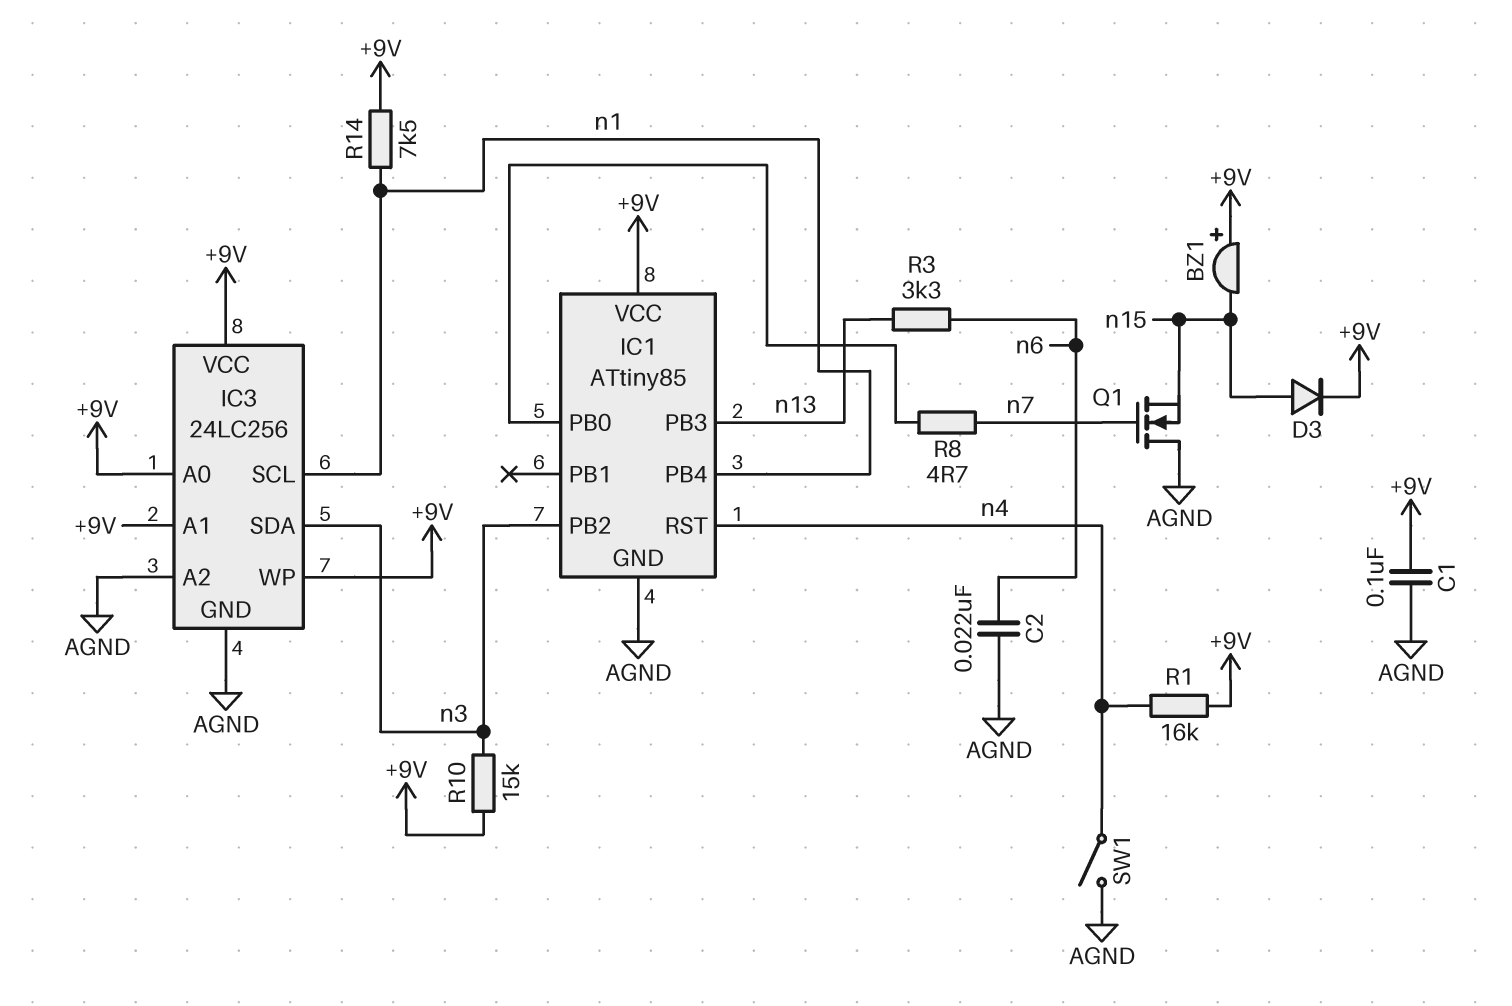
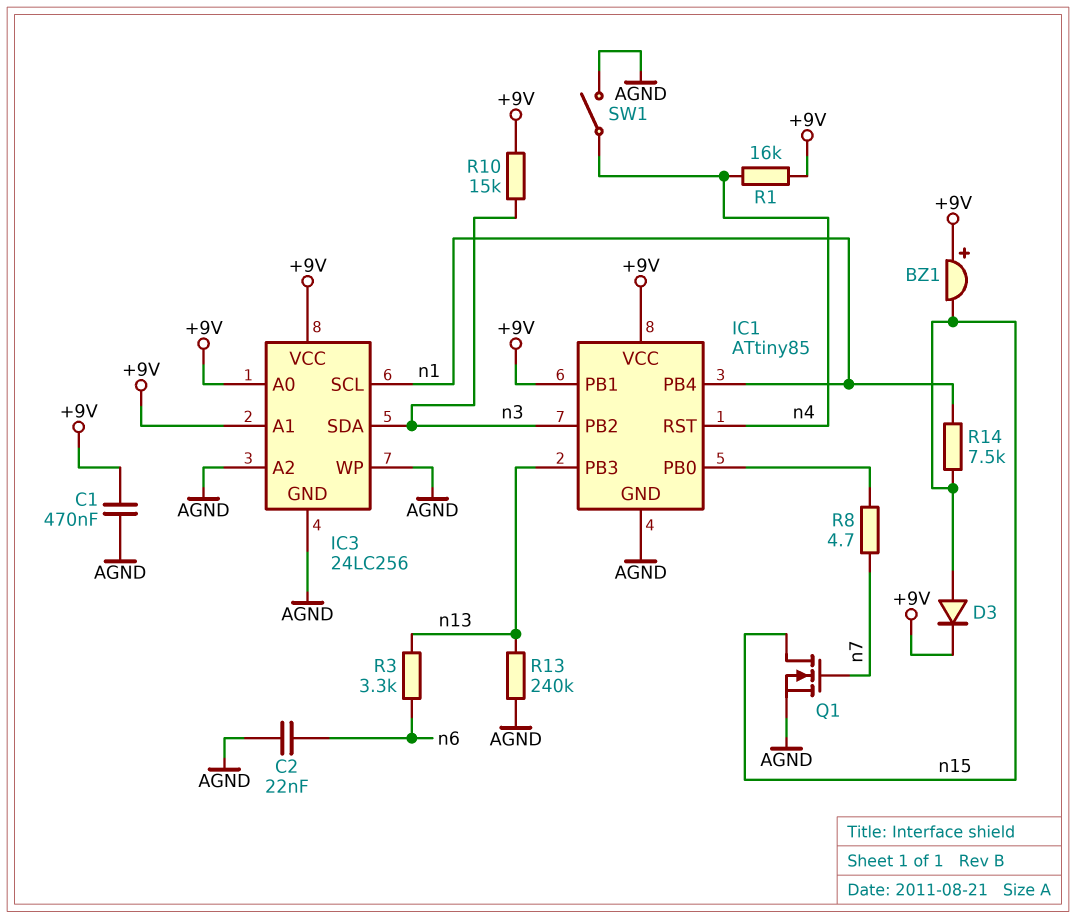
C1: 100nF (+9V, AGND) -> 470nF (+9V, AGND)
IC1 pin PB1: none -> +9V
IC3 pin WP: +9V -> AGND
Q1: NMOS (G n7, D AGND, S n15) -> NMOS (G n7, D n15, S AGND)
R13: none -> 240k (AGND, n13)
R14: 7.5k (+9V, n1) -> 7.5k (n1, n15)

